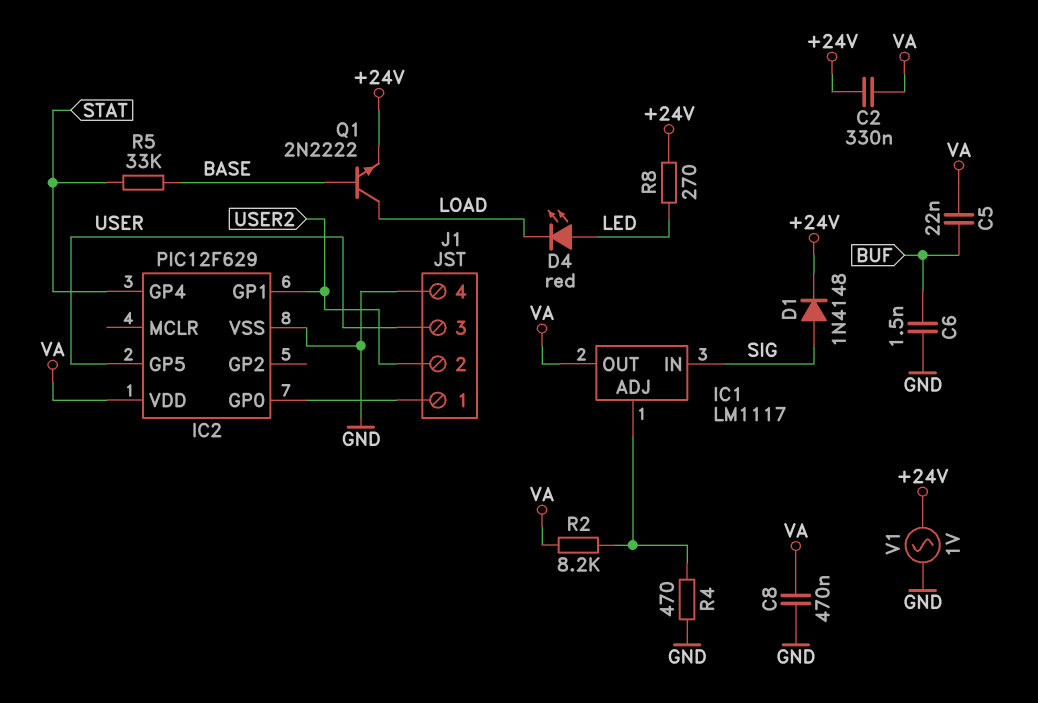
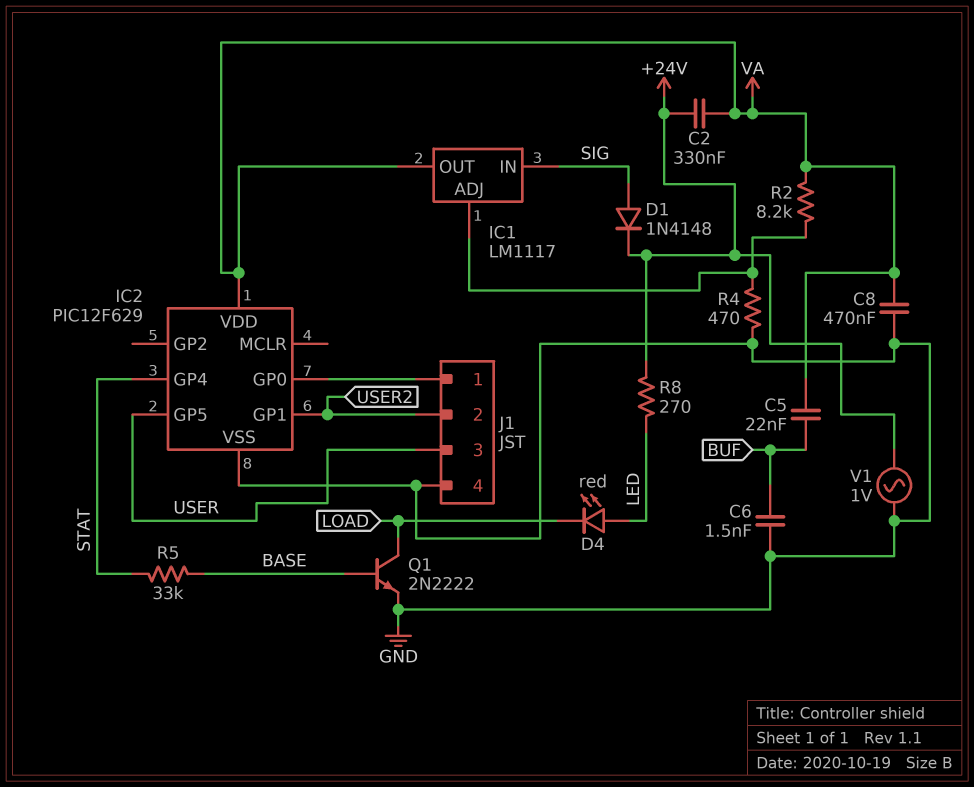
Q1: NPN 2N2222 (B BASE, C LOAD, E +24V) -> NPN 2N2222 (B BASE, C LOAD, E GND)

